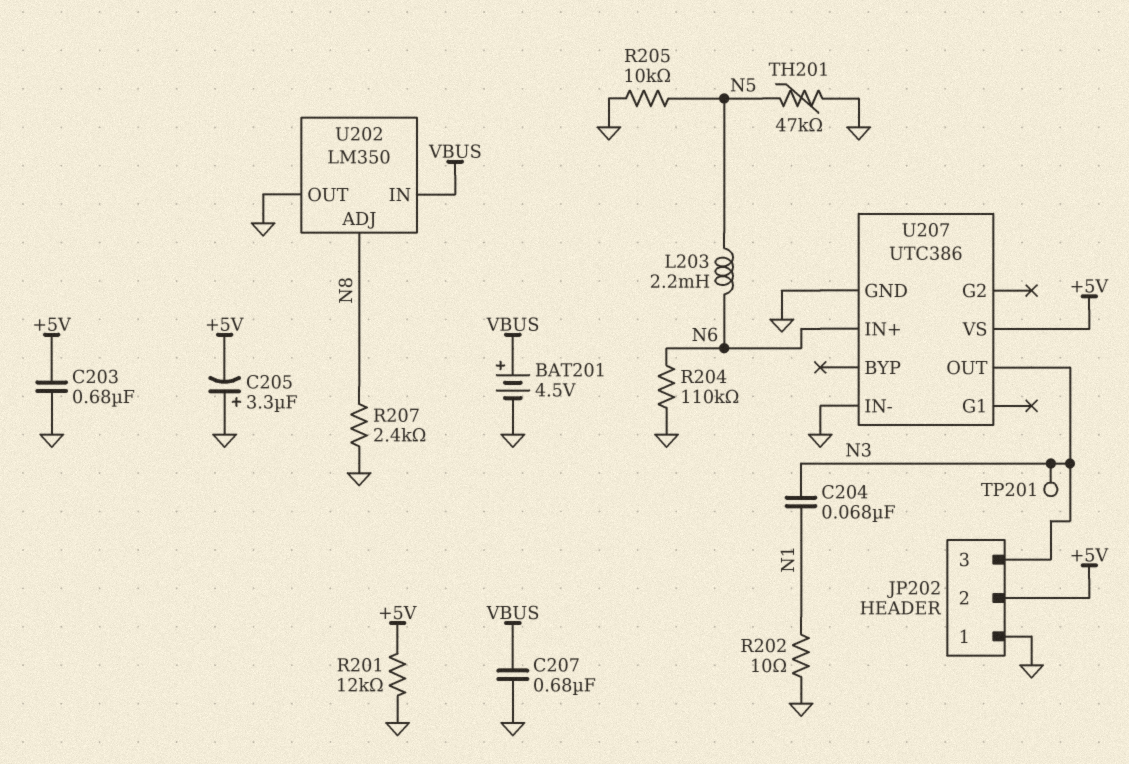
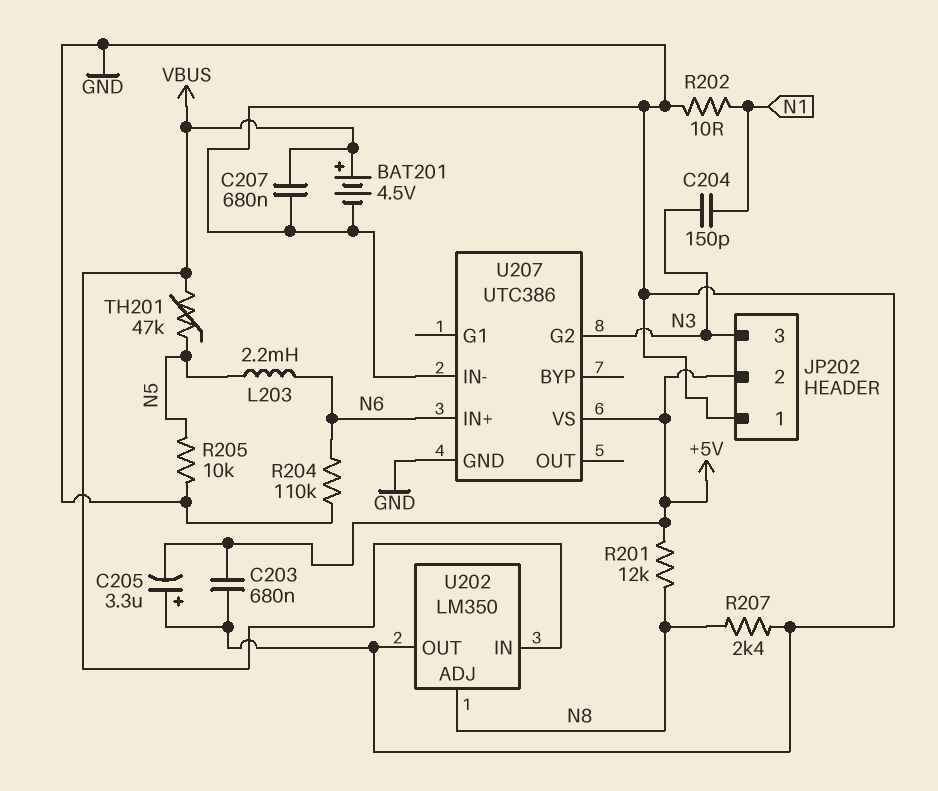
C204: 68nF (N1, N3) -> 150pF (N1, N3)
R201: 12k (+5V, GND) -> 12k (+5V, N8)
TH201: 47k (GND, N5) -> 47k (N5, VBUS)
TP201: test point (N3) -> none
U207 pin G2: none -> N3
U207 pin OUT: N3 -> none

